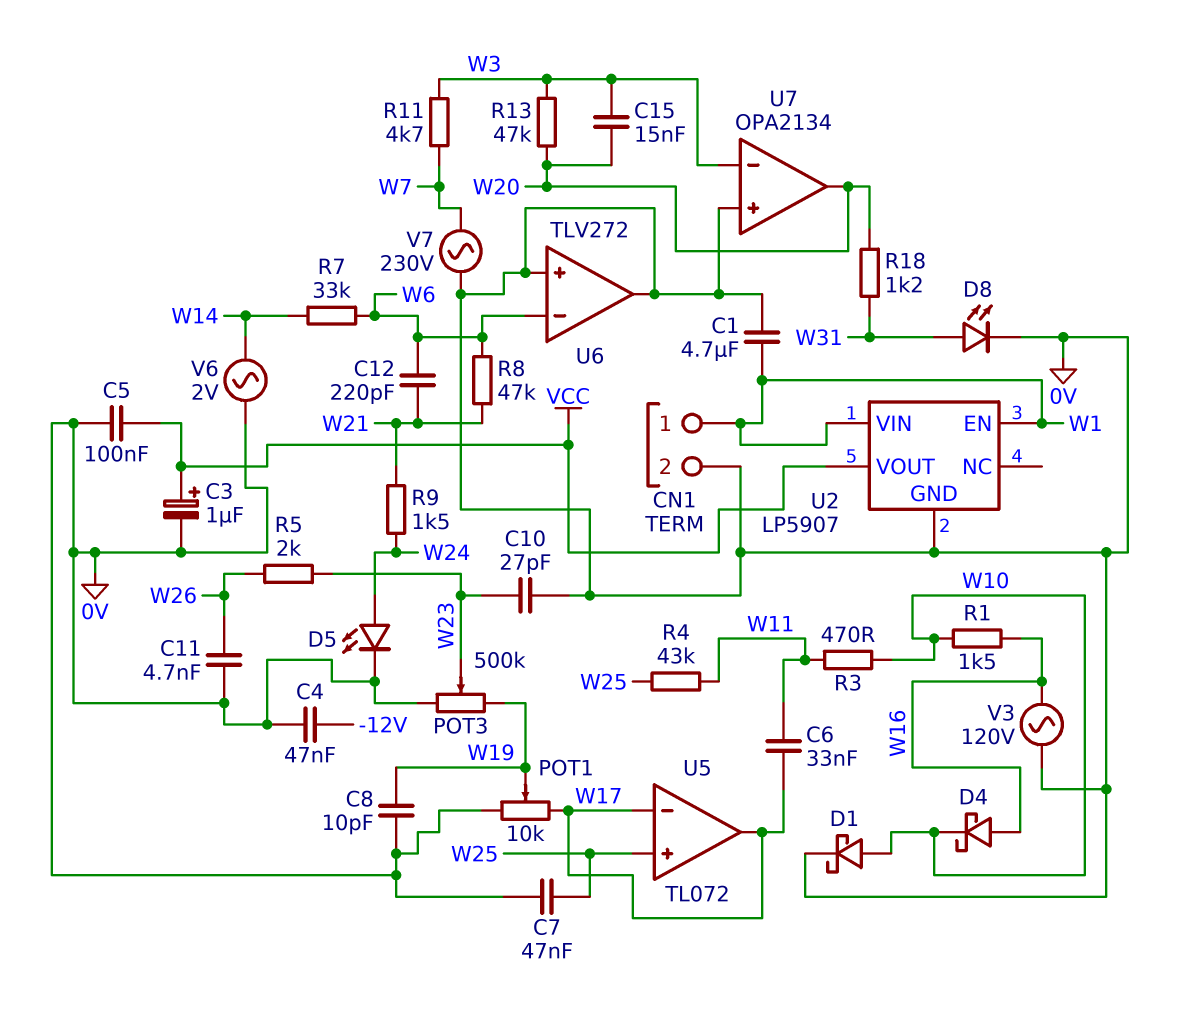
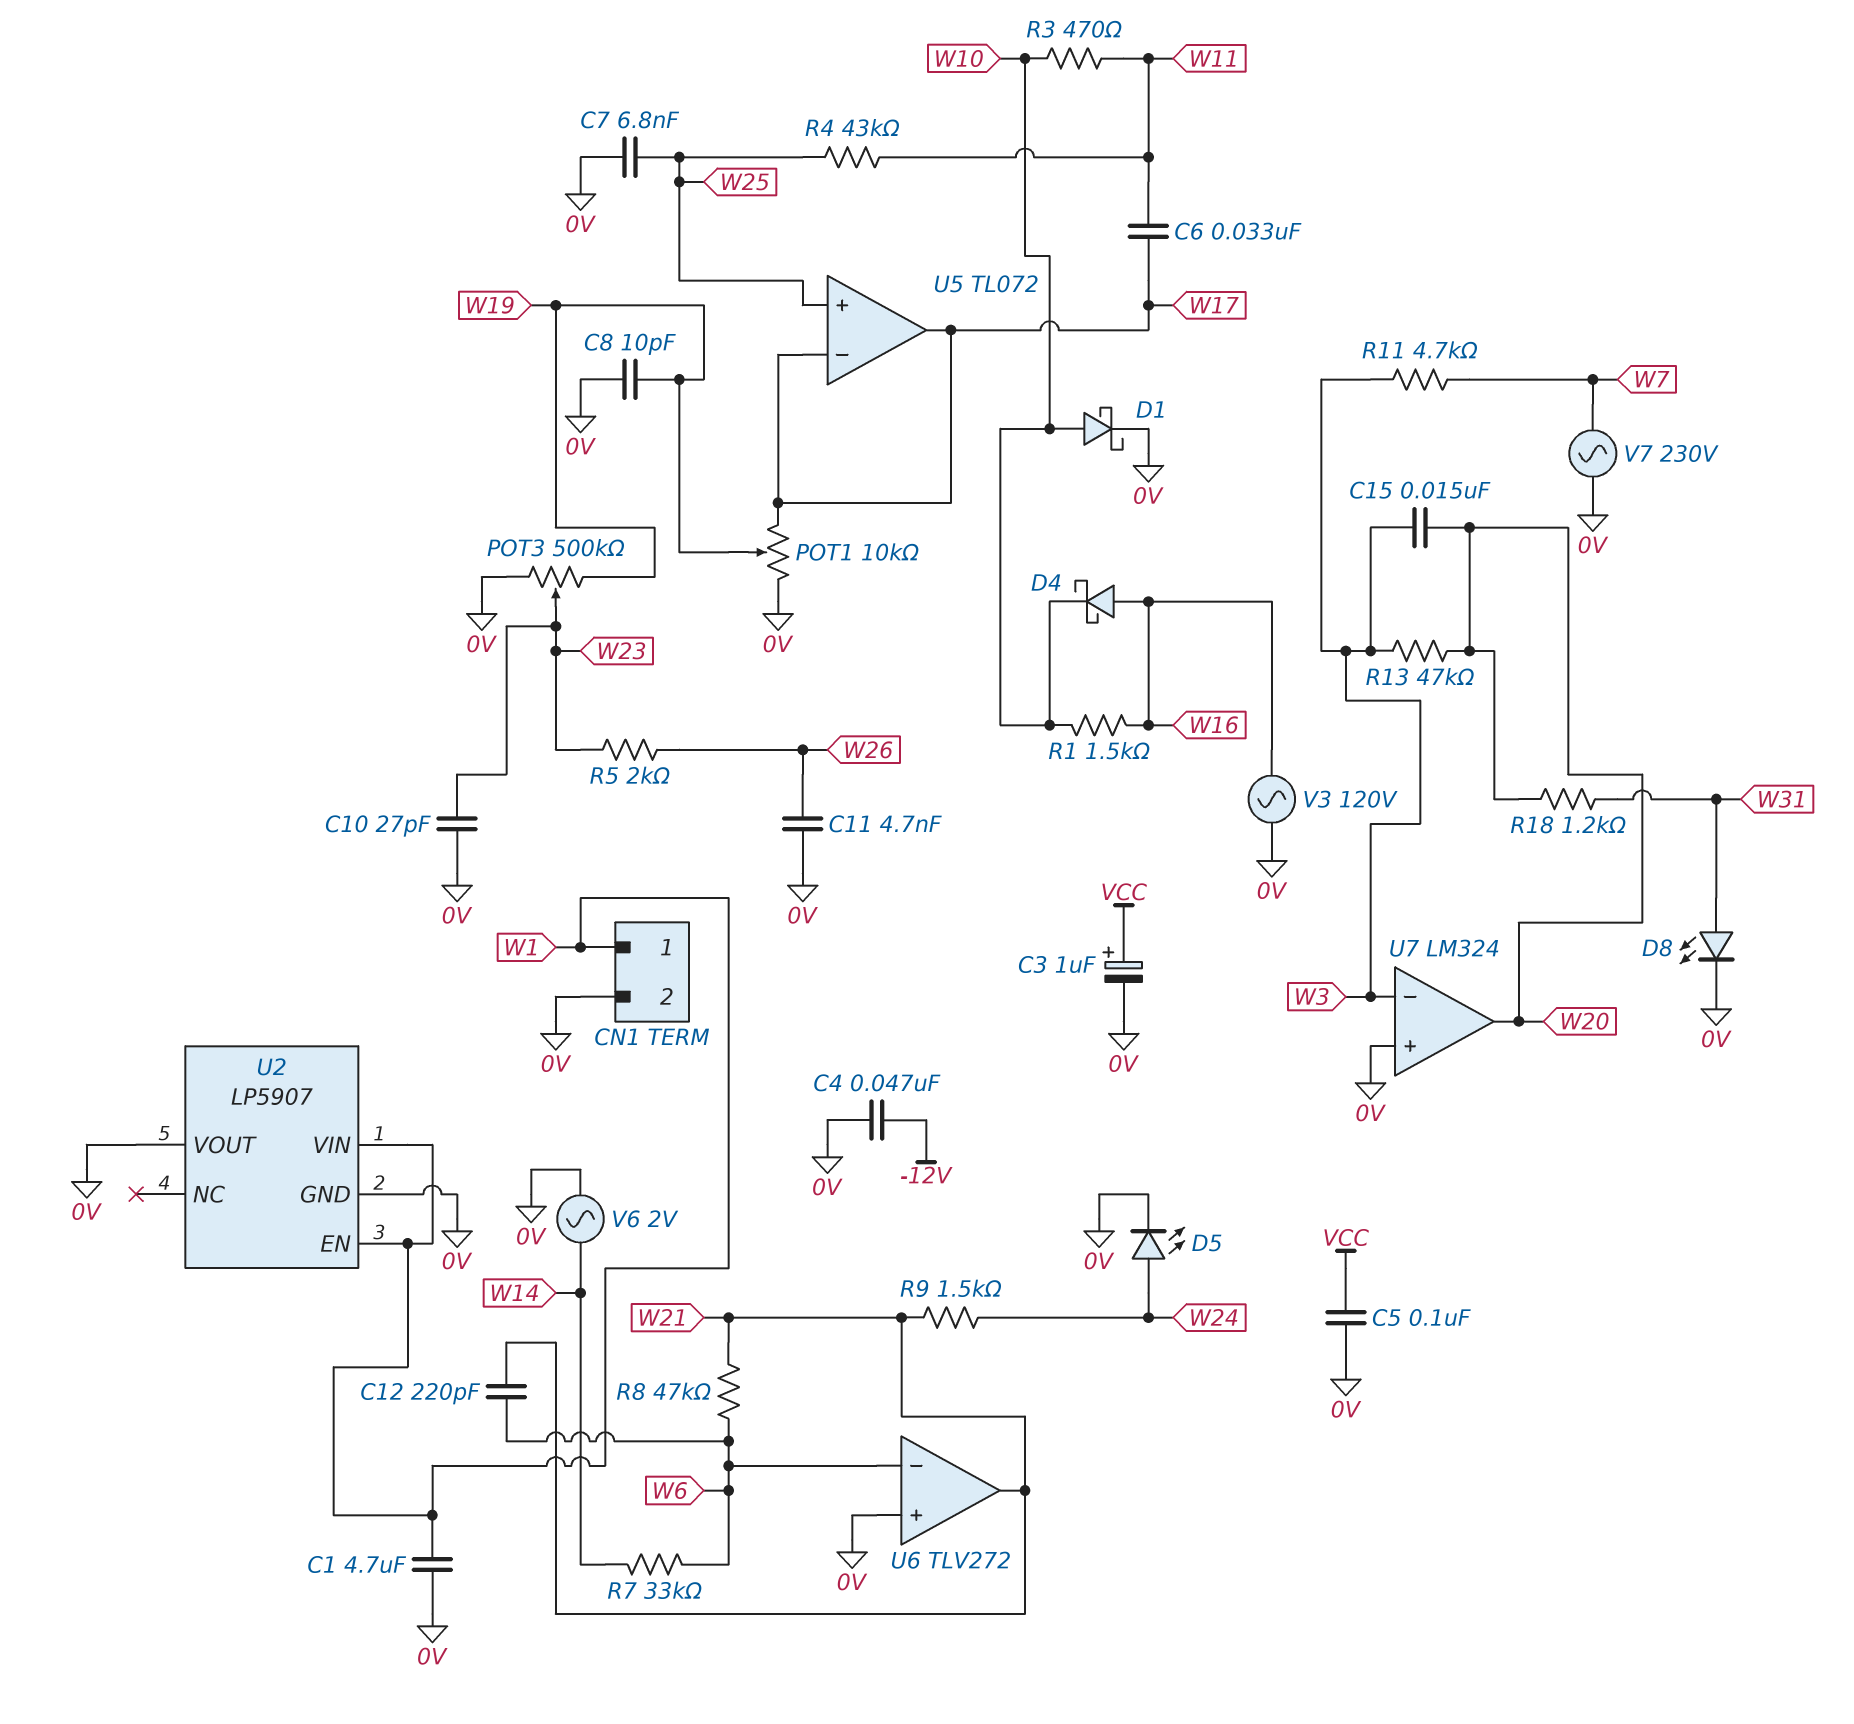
C7: 47nF (0V, W25) -> 6.8nF (0V, W25)
U2 pin VOUT: VCC -> 0V
U6 pin out: 0V -> W21
U7: OPA2134 -> LM324

